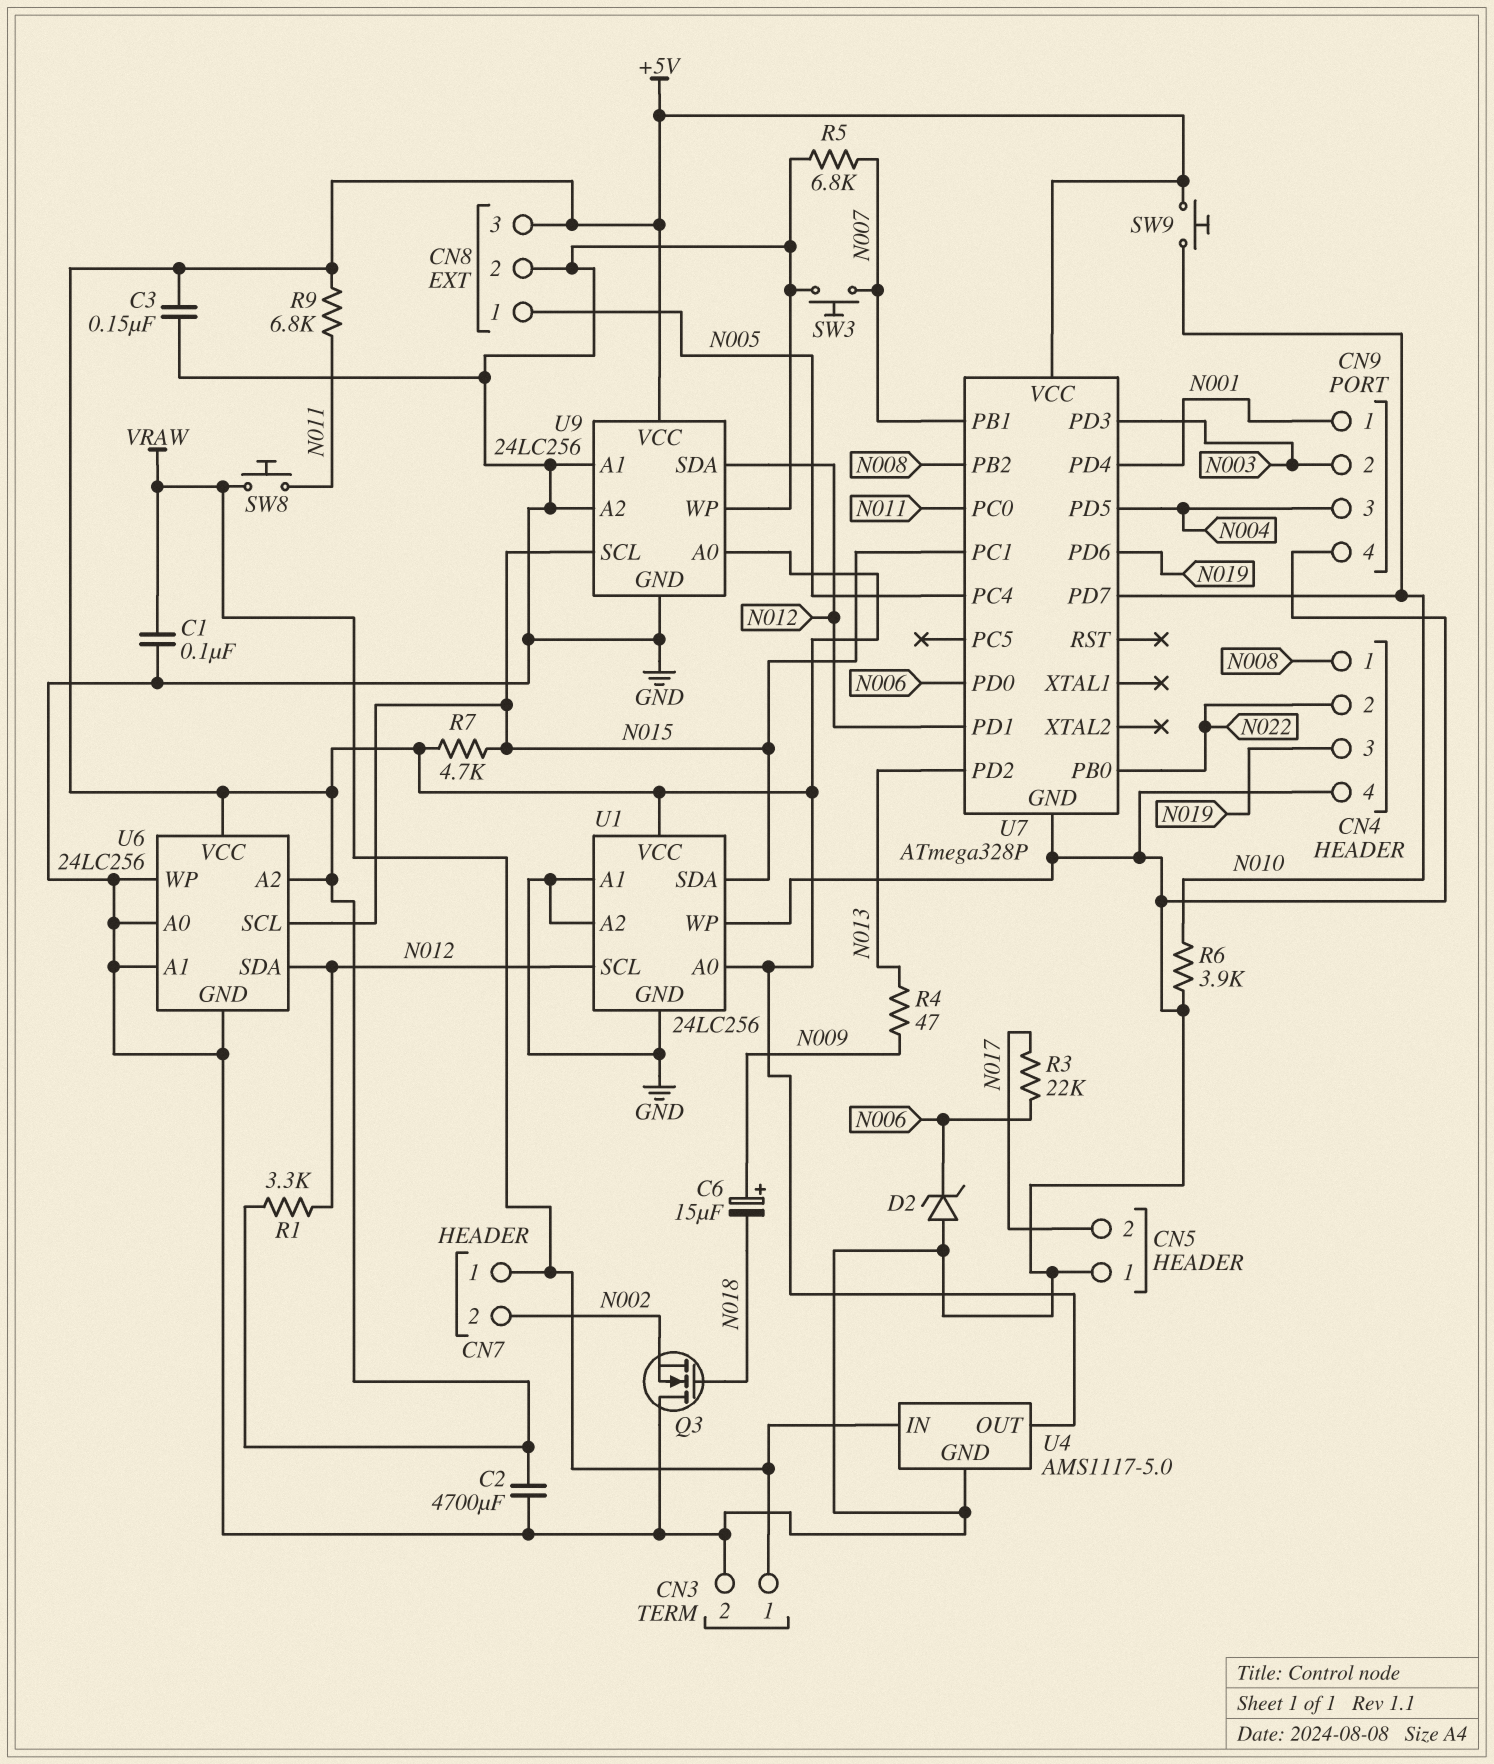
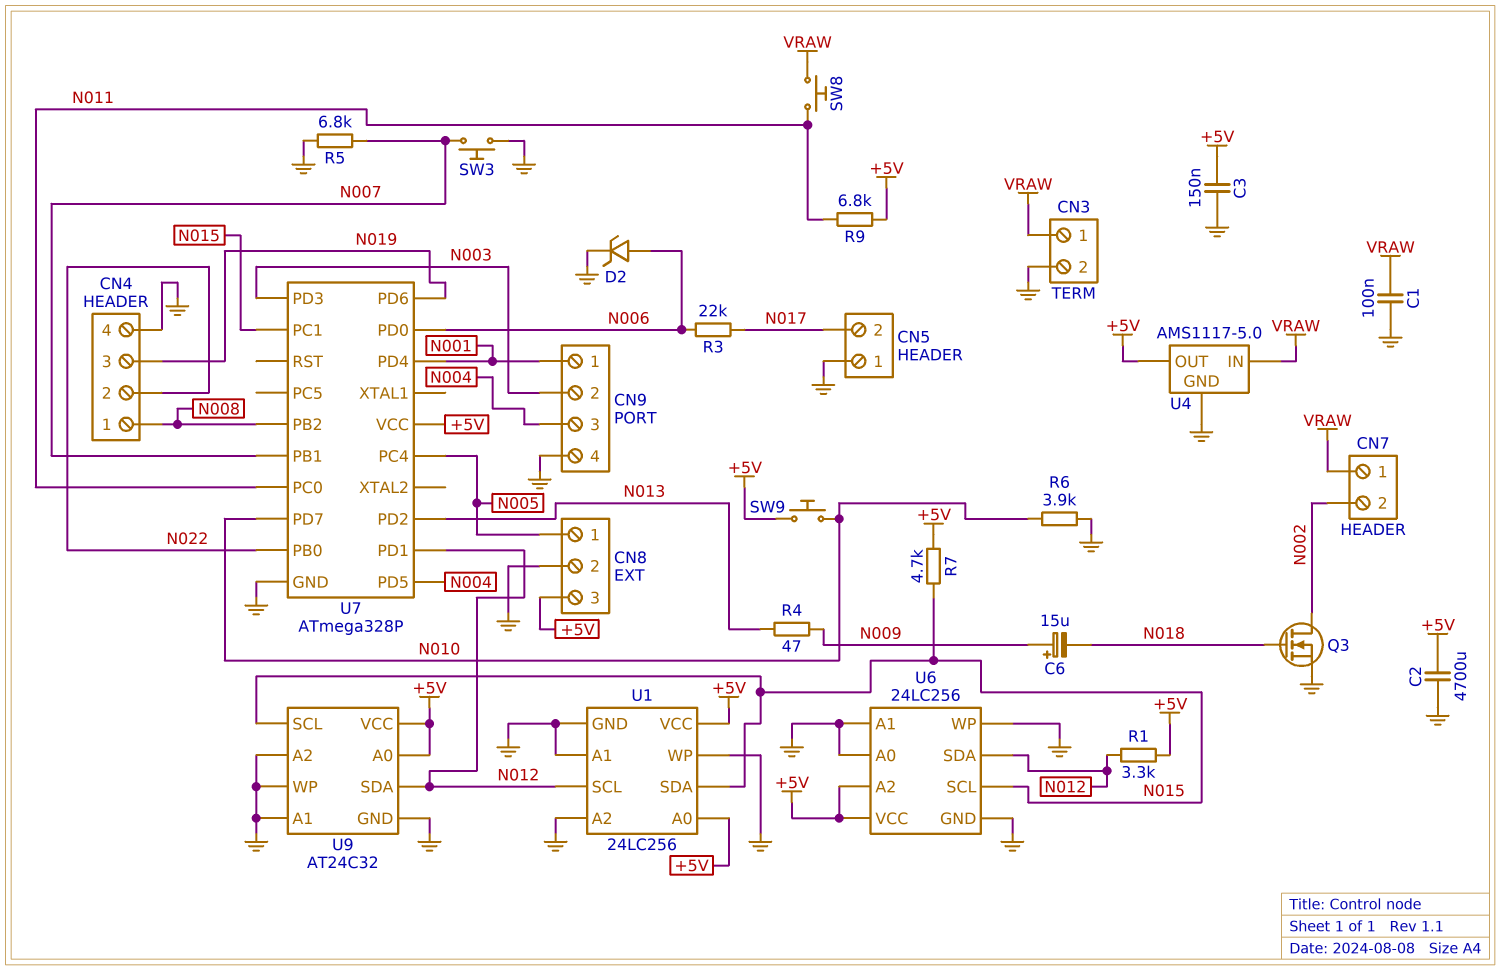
D2: zener (A GND, K N006) -> zener (A N006, K GND)
Q3: NMOS (G N018, D GND, S N002) -> NMOS (G N018, D N002, S GND)
U9: 24LC256 -> AT24C32

